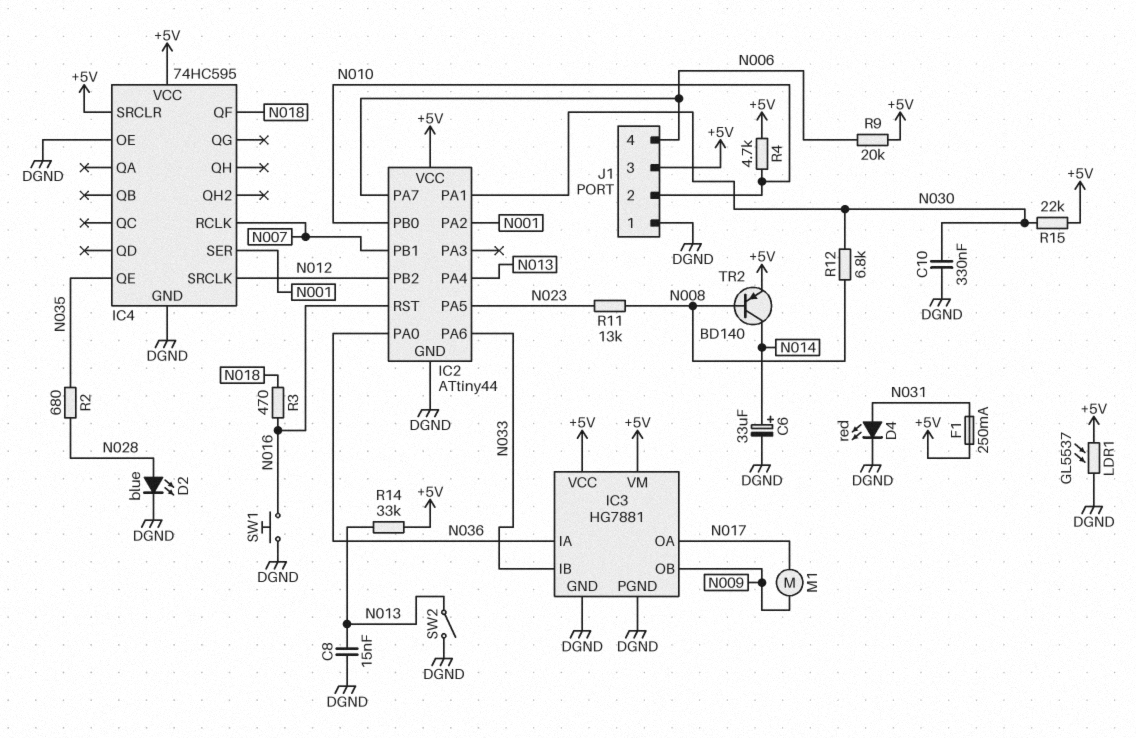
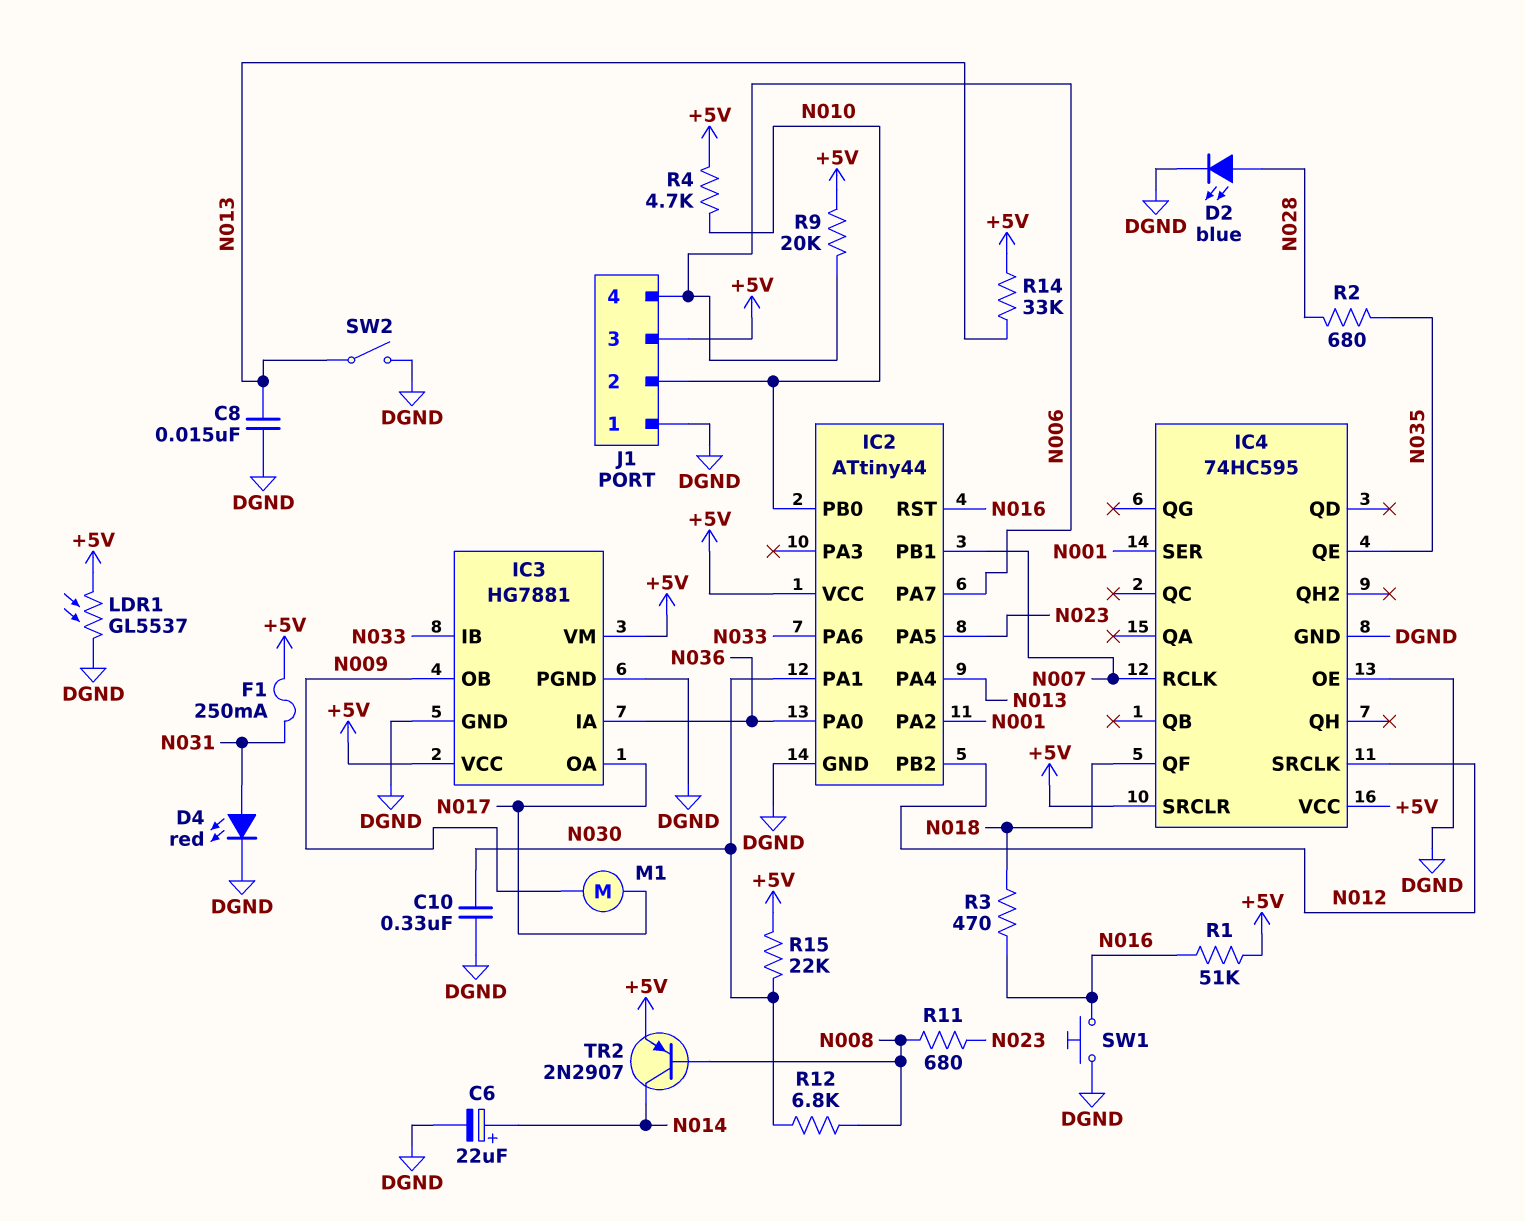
C6: 33uF (plus N014, minus DGND) -> 22uF (plus N014, minus DGND)
R1: none -> 51k (+5V, N016)
R11: 13k (N008, N023) -> 680 (N008, N023)
TR2: PNP BD140 (B N008, C N014, E +5V) -> PNP 2N2907 (B N008, C N014, E +5V)

